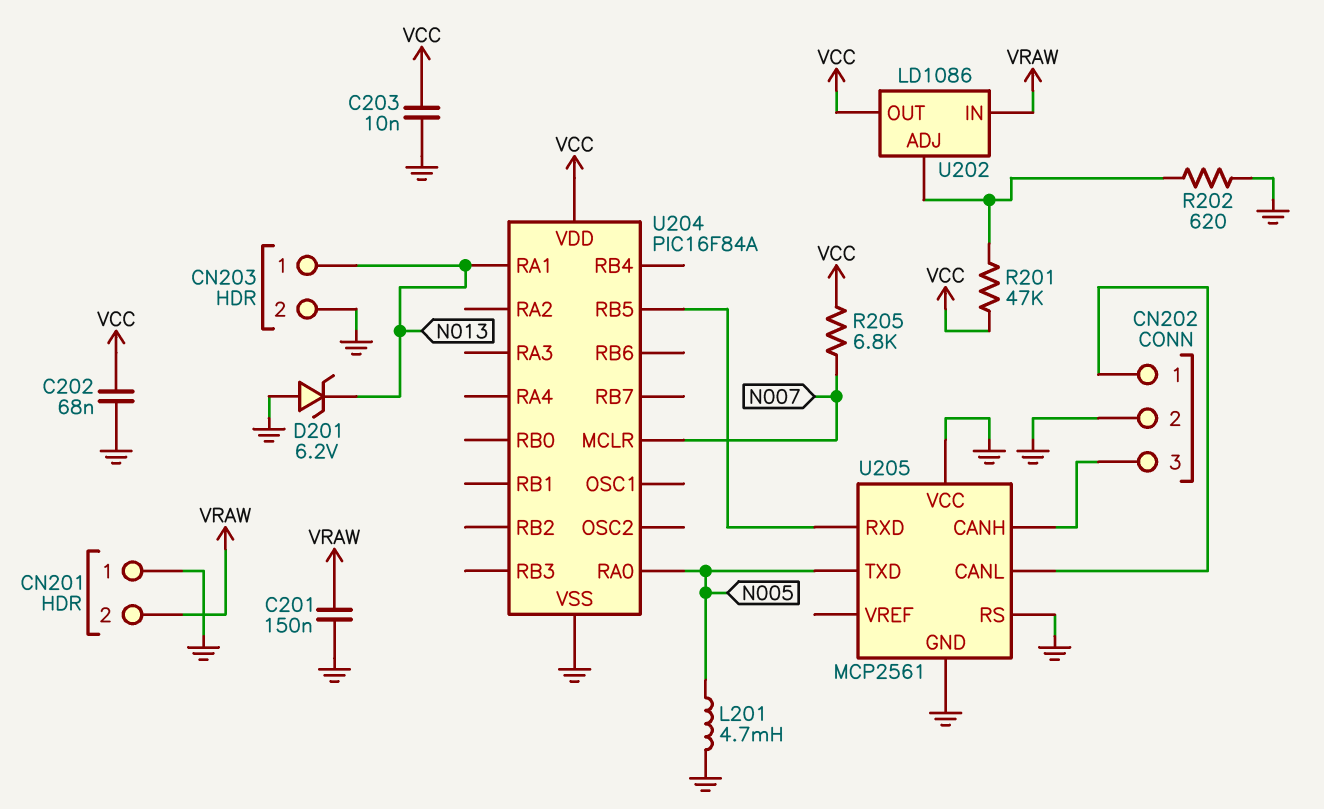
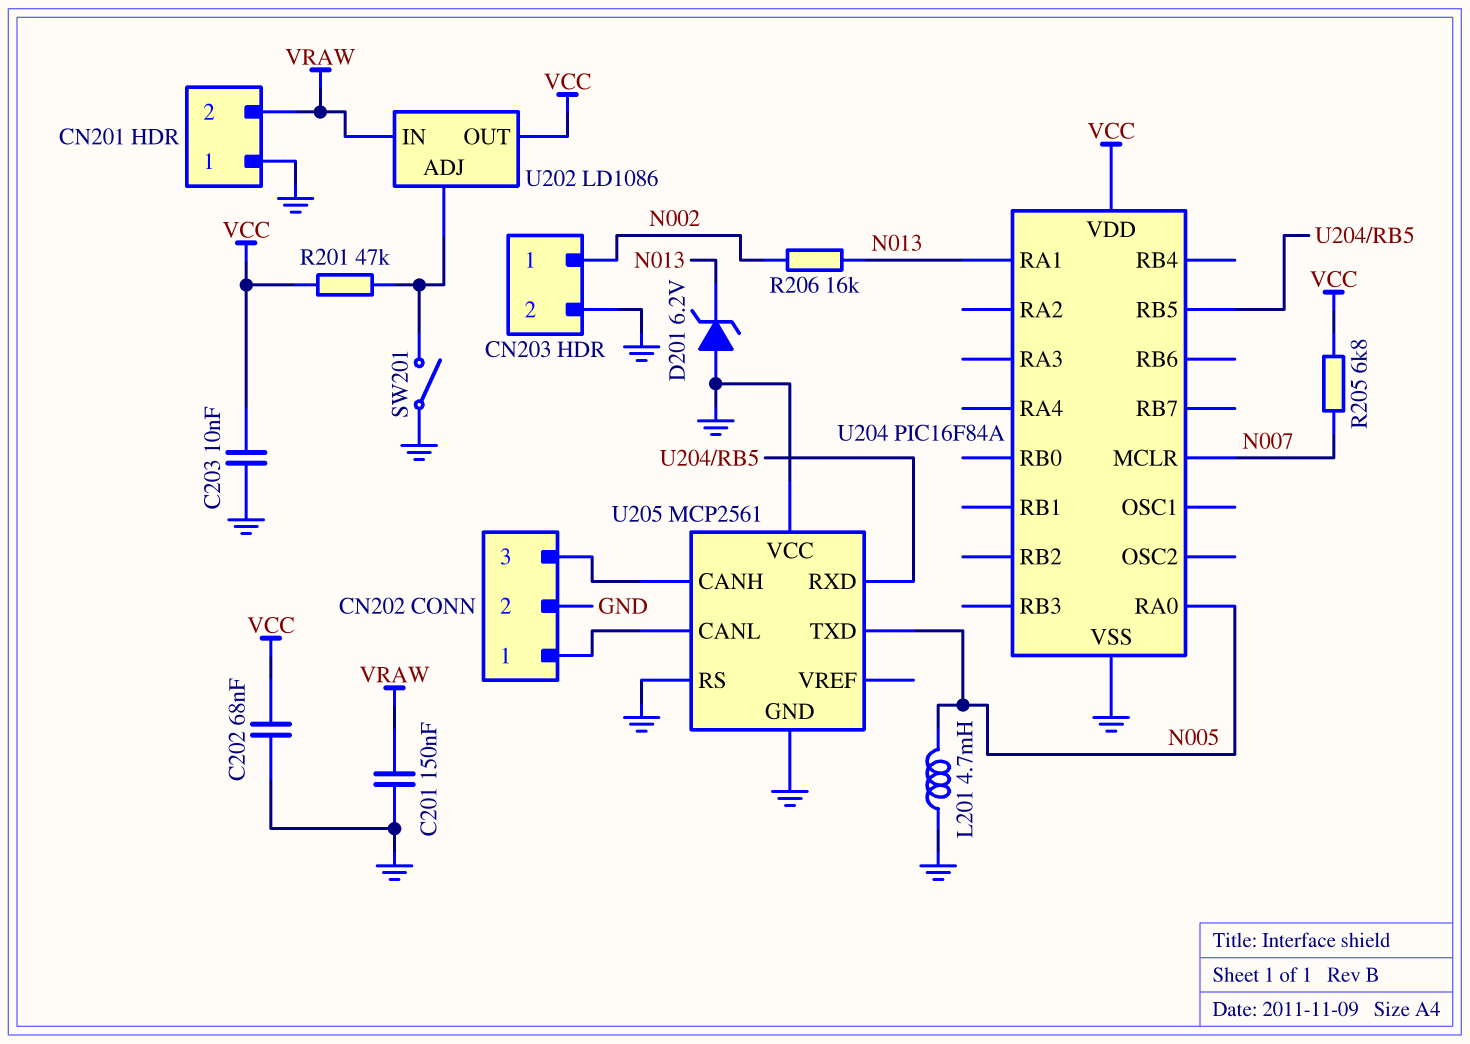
CN203 pin 1: N013 -> N002
R202: 620 (GND, U202/ADJ) -> none
R206: none -> 16k (N002, N013)
SW201: none -> switch (GND, U202/ADJ)

